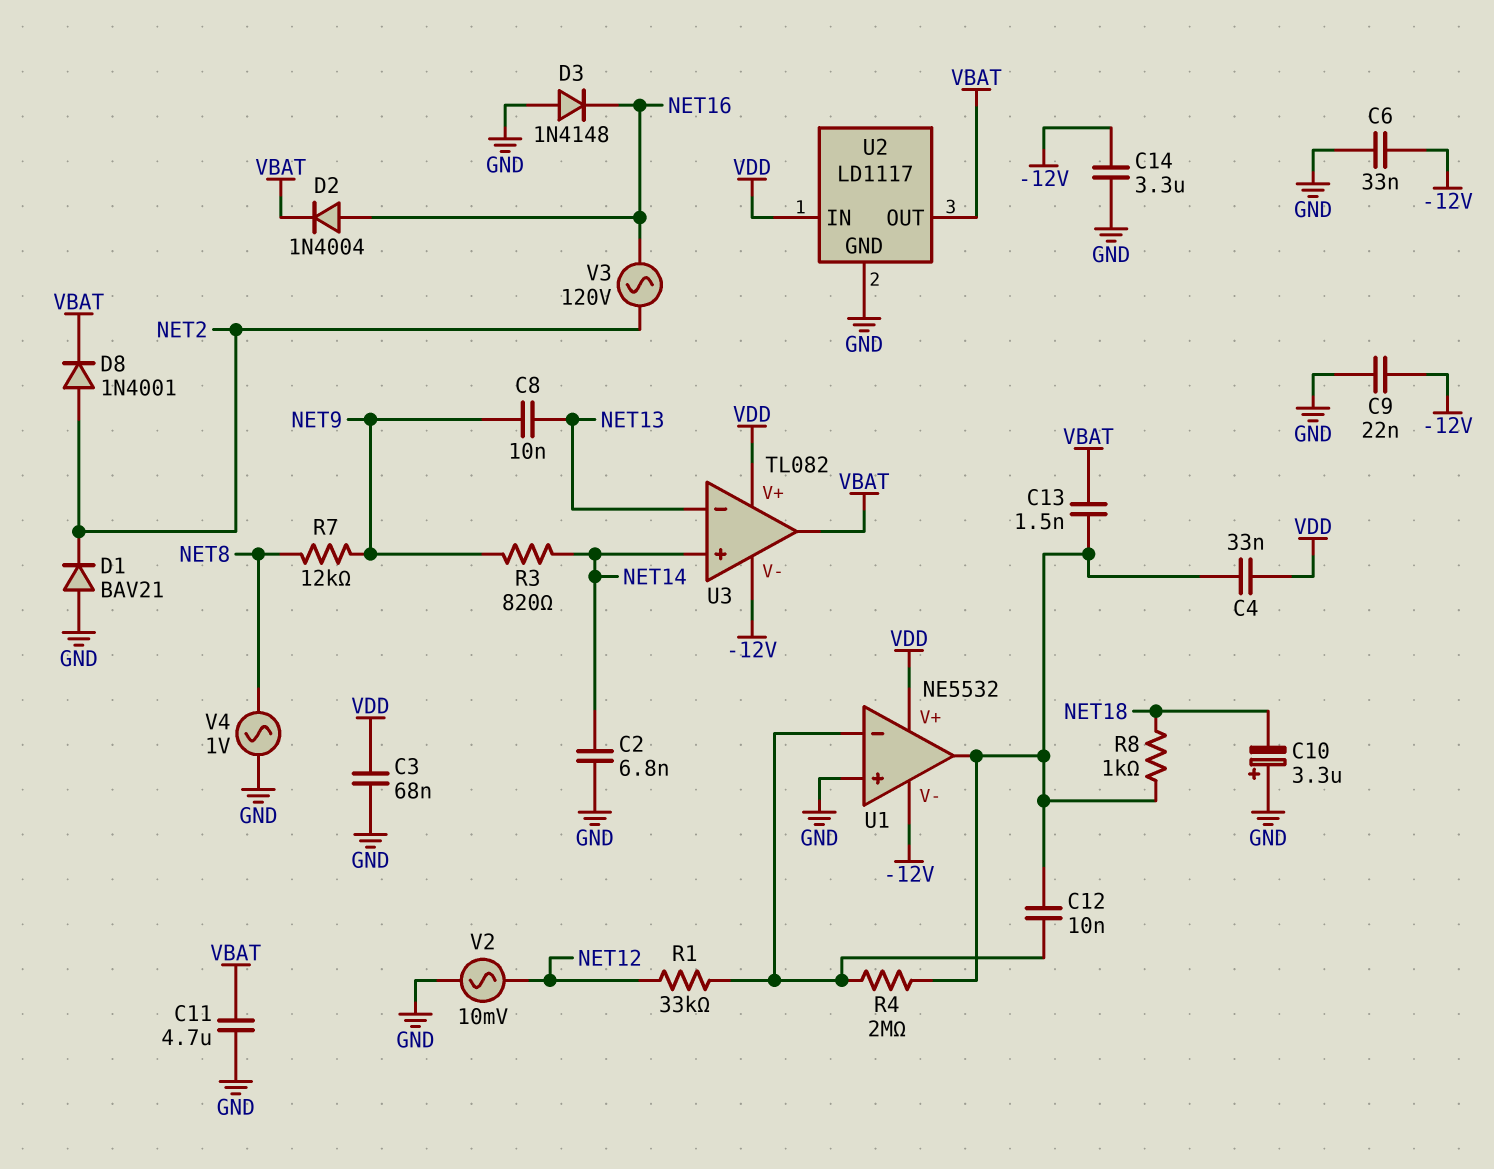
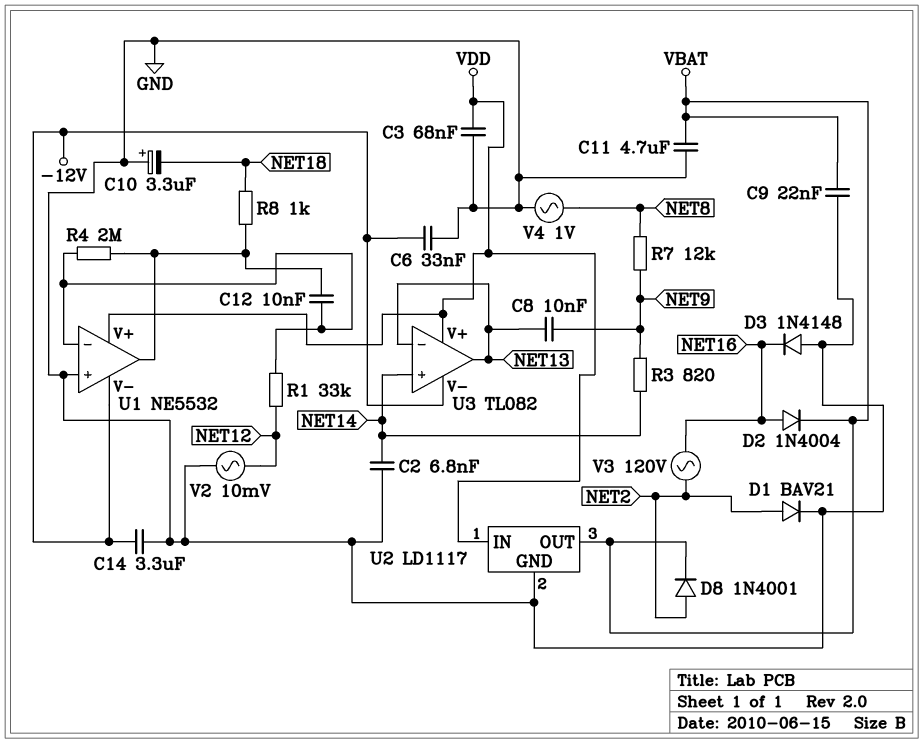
C4: 33nF (U1/out, VDD) -> none
C9: 22nF (-12V, GND) -> 22nF (GND, VBAT)
C13: 1.5nF (U1/out, VBAT) -> none
D1: diode BAV21 (A GND, K NET2) -> diode BAV21 (A NET2, K GND)
U3 pin out: VBAT -> NET13

